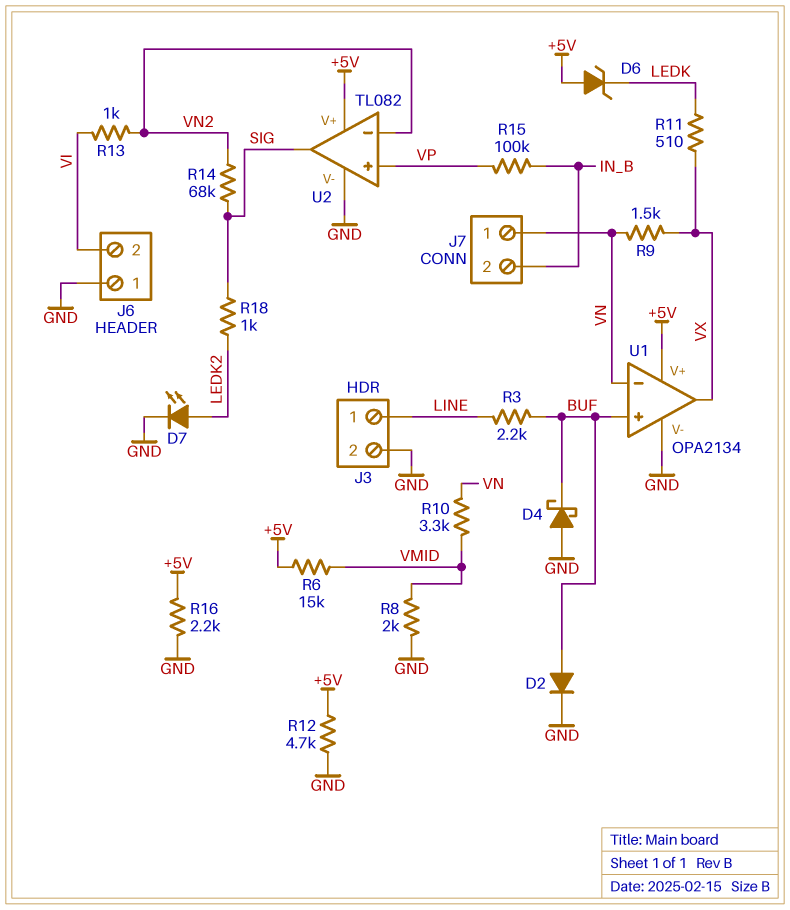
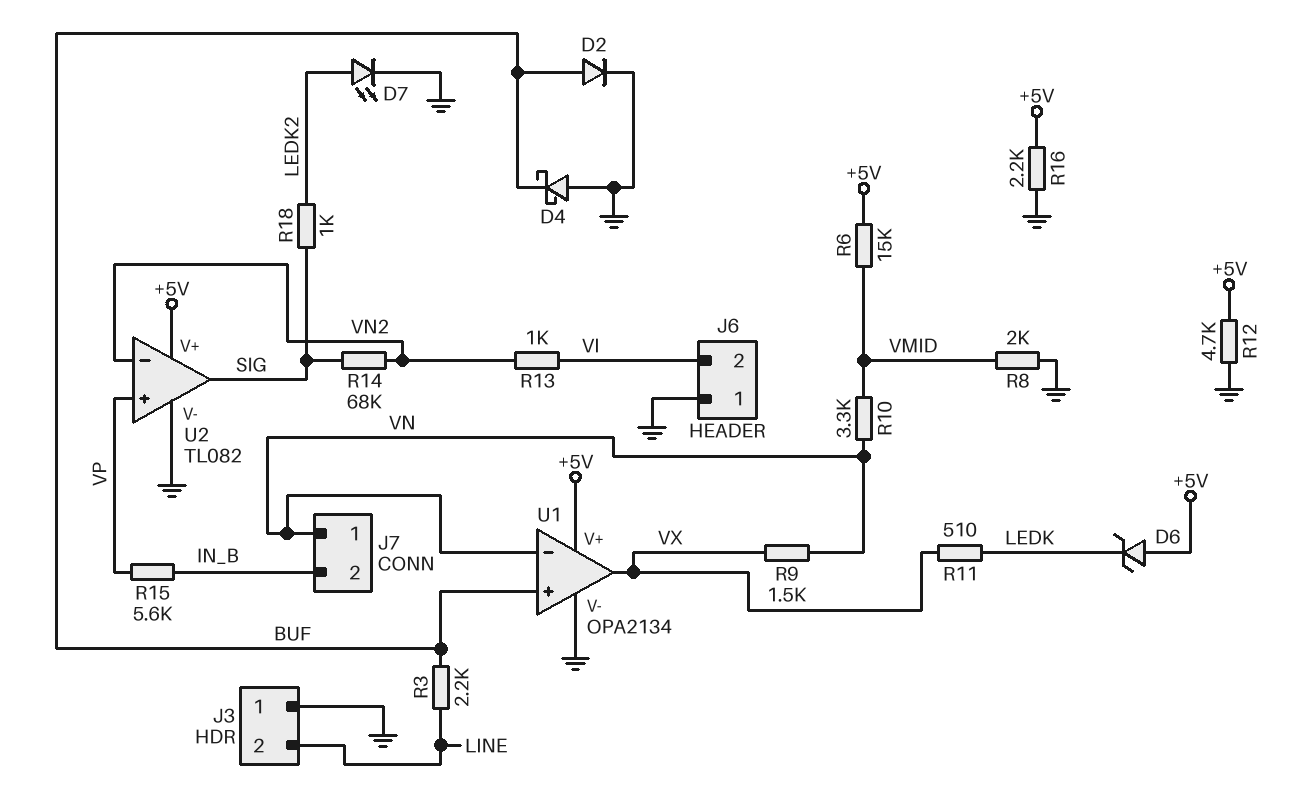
J3 pin 1: LINE -> GND
J3 pin 2: GND -> LINE
R15: 100k (IN_B, VP) -> 5.6k (IN_B, VP)

